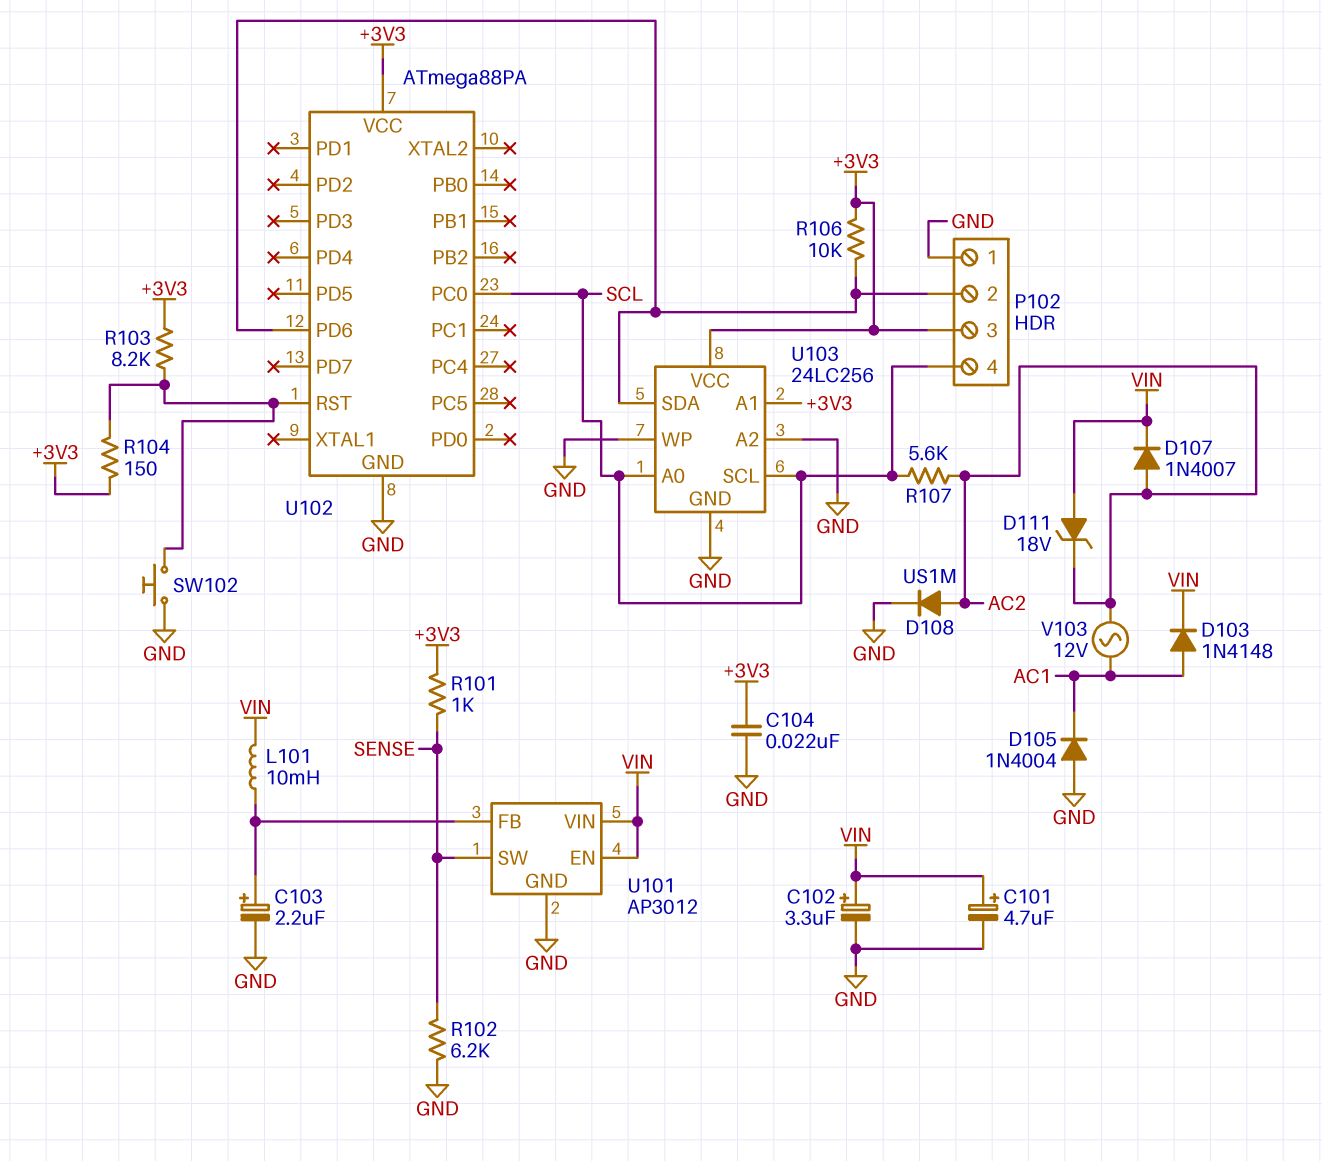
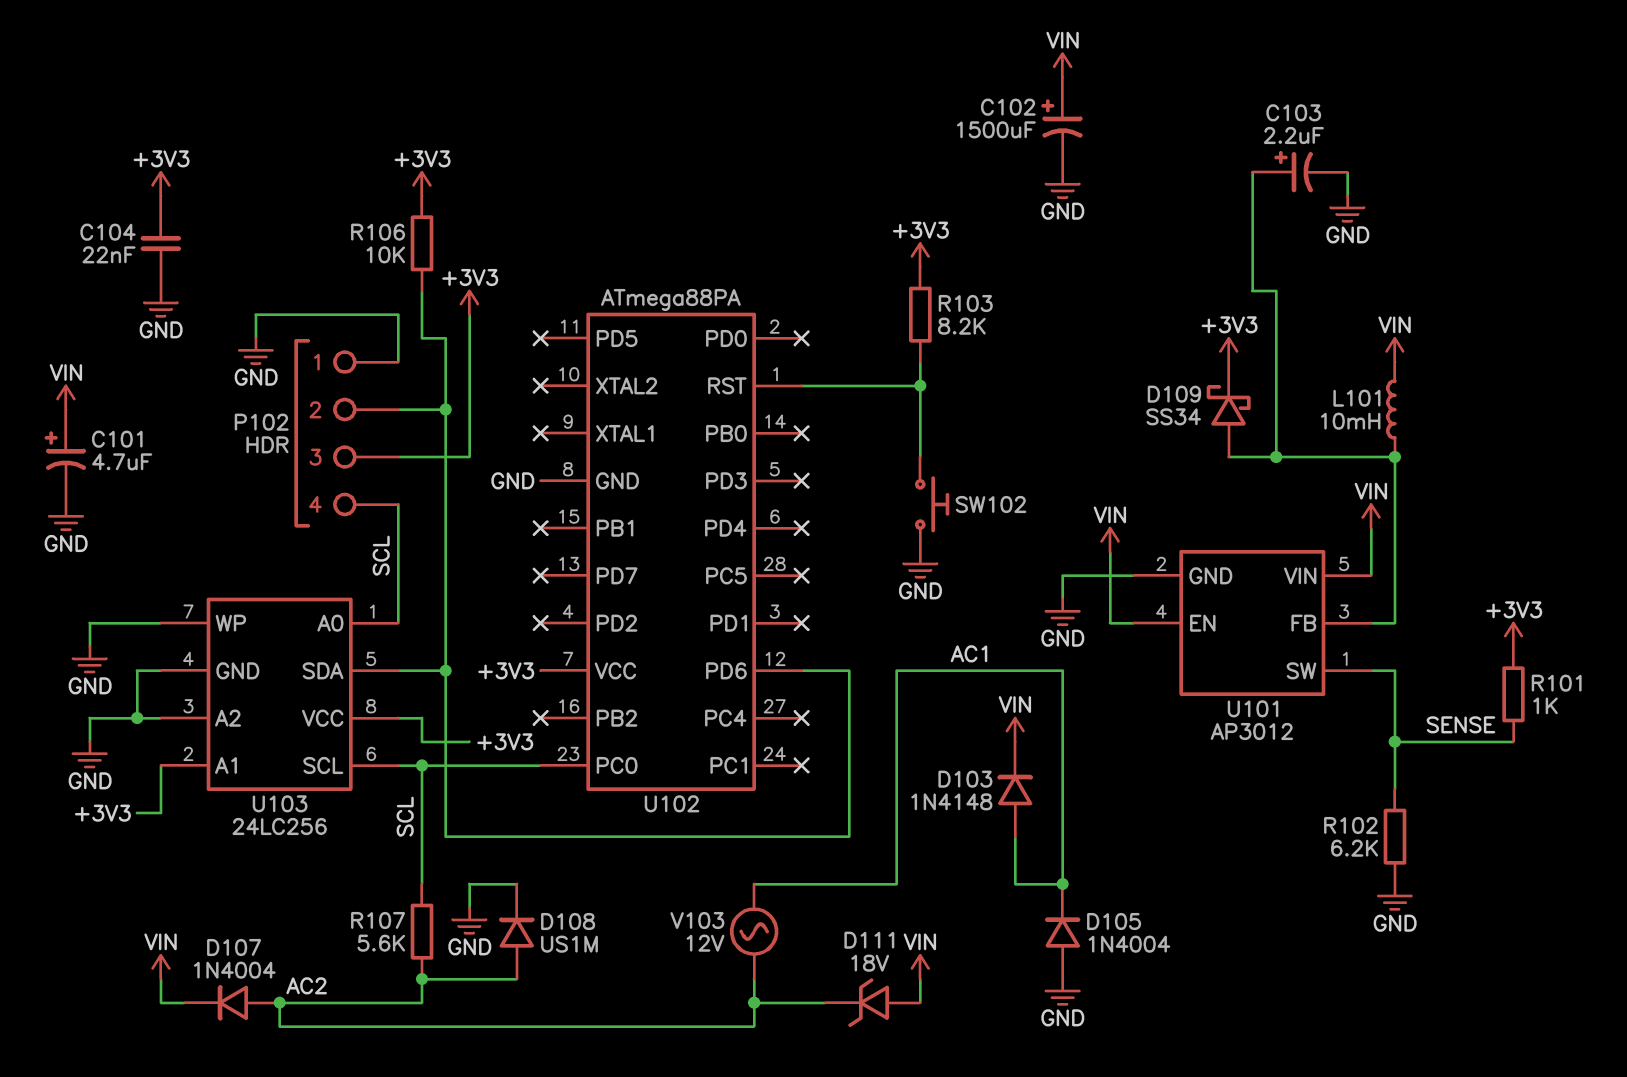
C102: 3.3uF (plus VIN, minus GND) -> 1500uF (plus VIN, minus GND)
D107: diode 1N4007 (A AC2, K VIN) -> diode 1N4004 (A AC2, K VIN)
D109: none -> schottky SS34 (A U101/FB, K +3V3)
R104: 150 (+3V3, U102/RST) -> none

